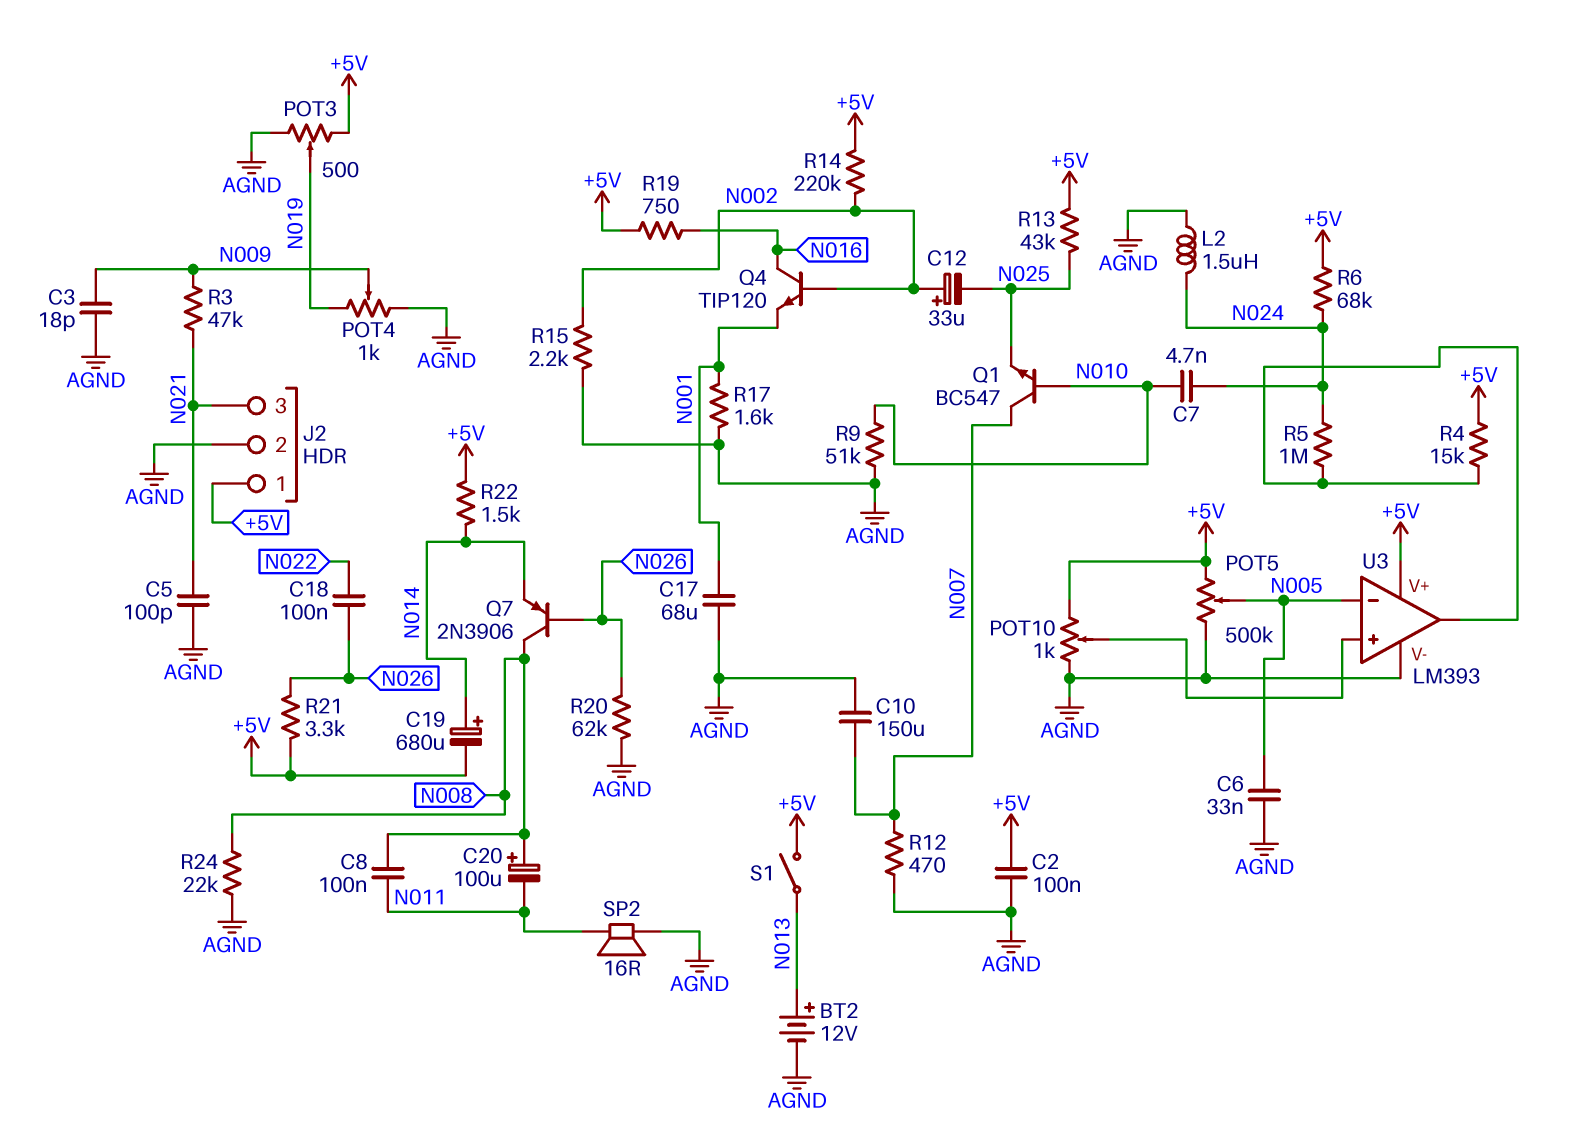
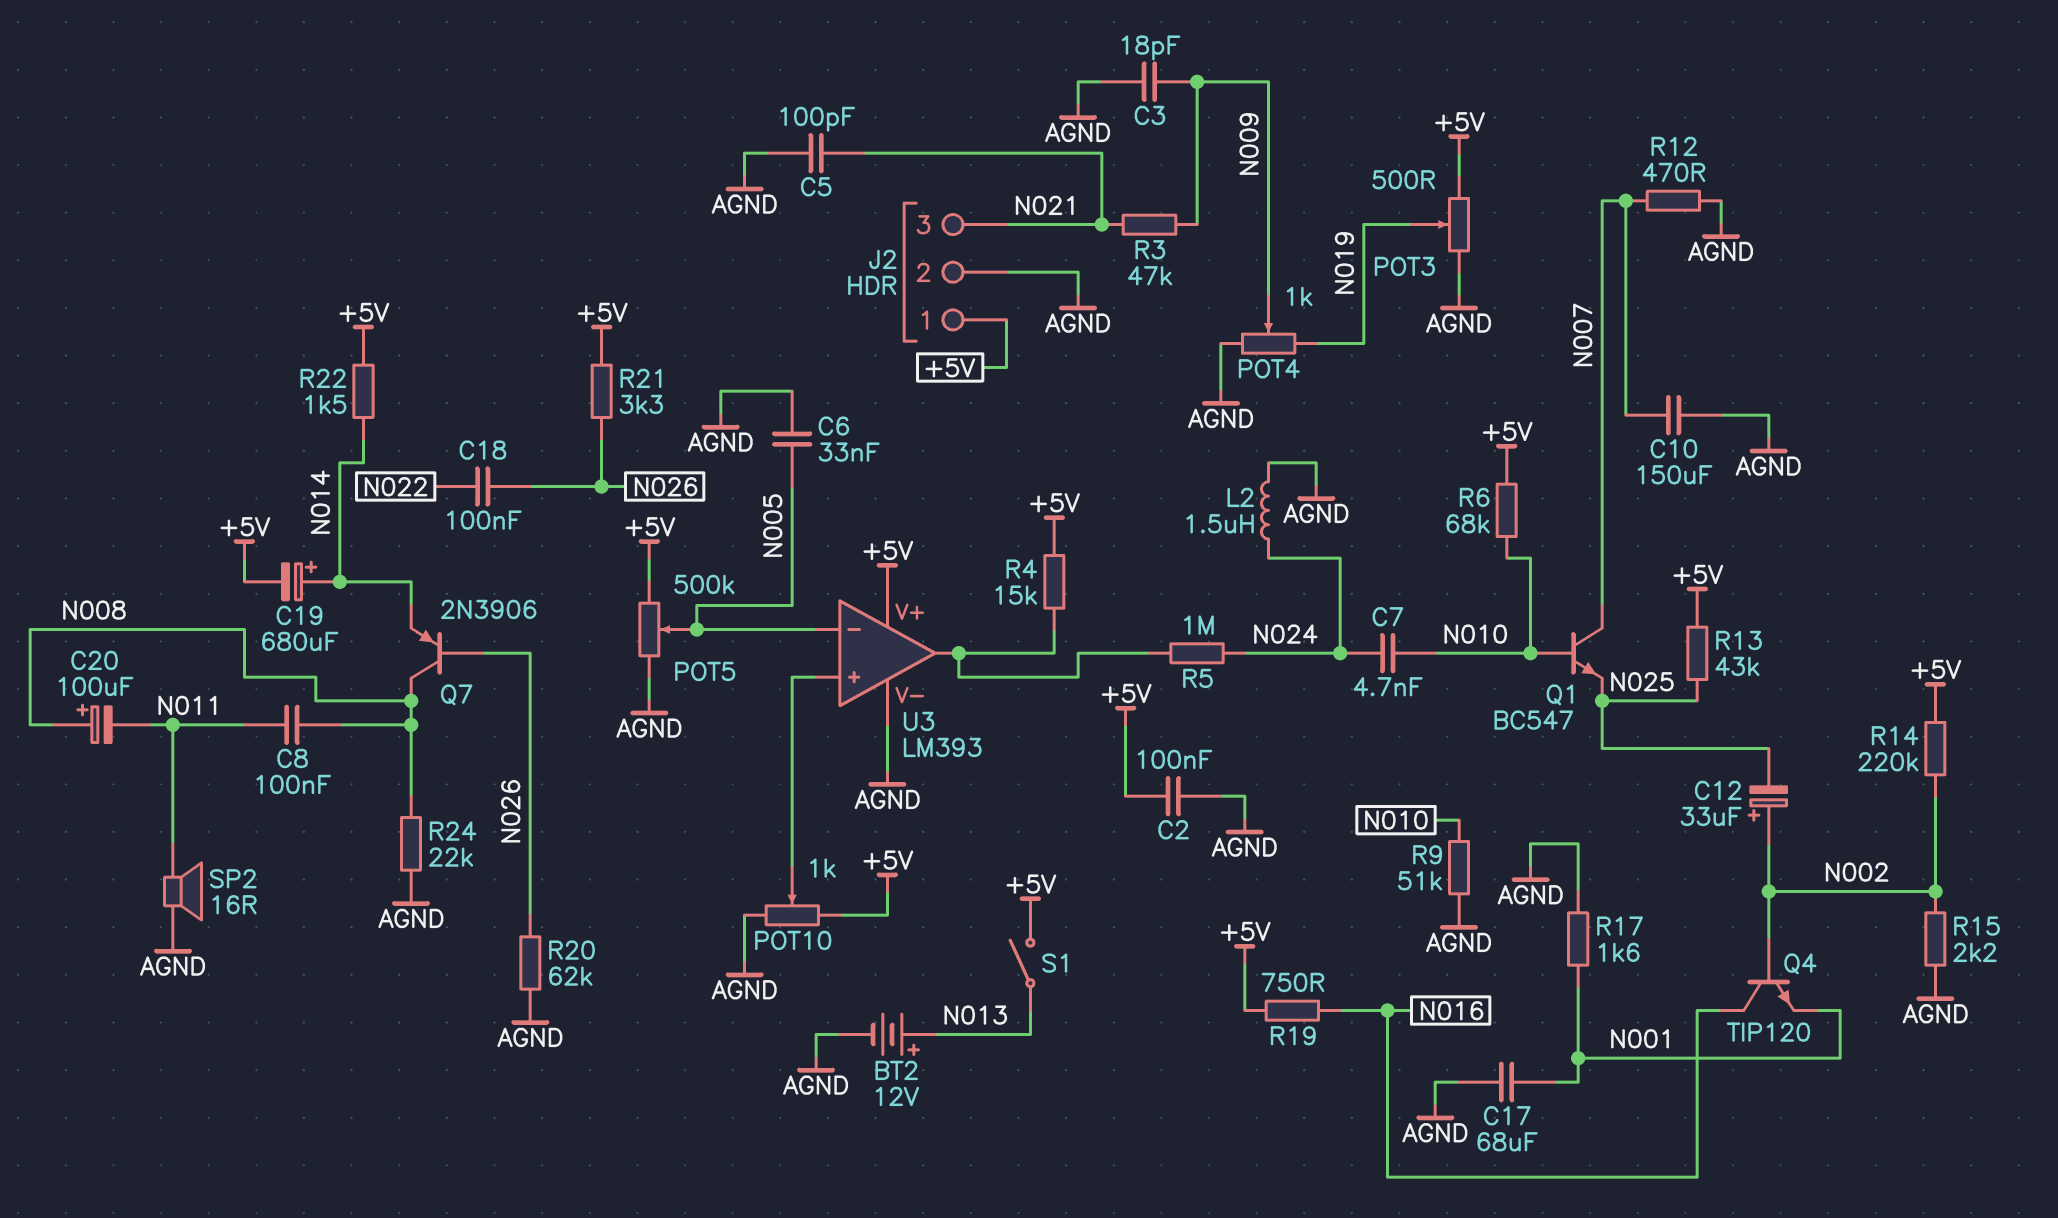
R6: 68k (+5V, N024) -> 68k (+5V, N010)

